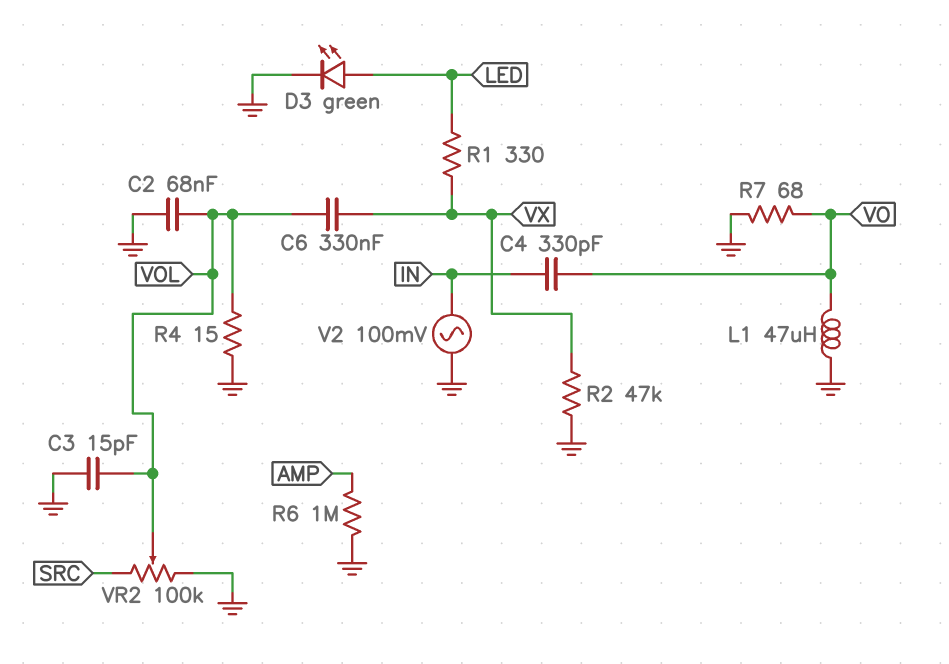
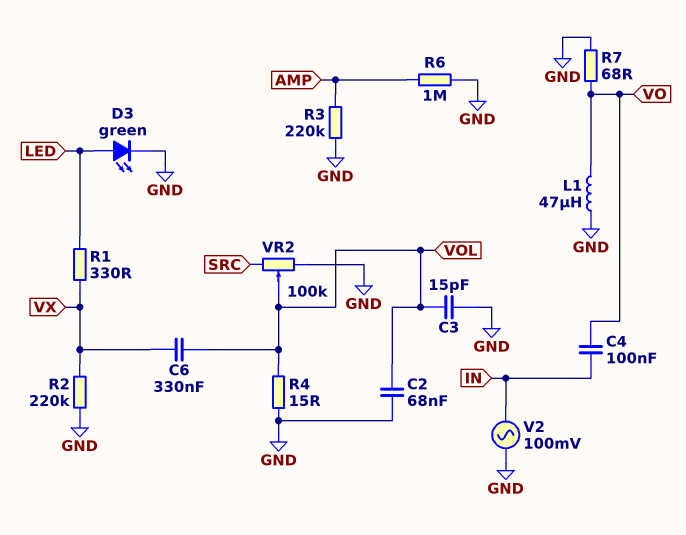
C4: 330pF (IN, VO) -> 100nF (IN, VO)
R2: 47k (GND, VX) -> 220k (GND, VX)
R3: none -> 220k (AMP, GND)

